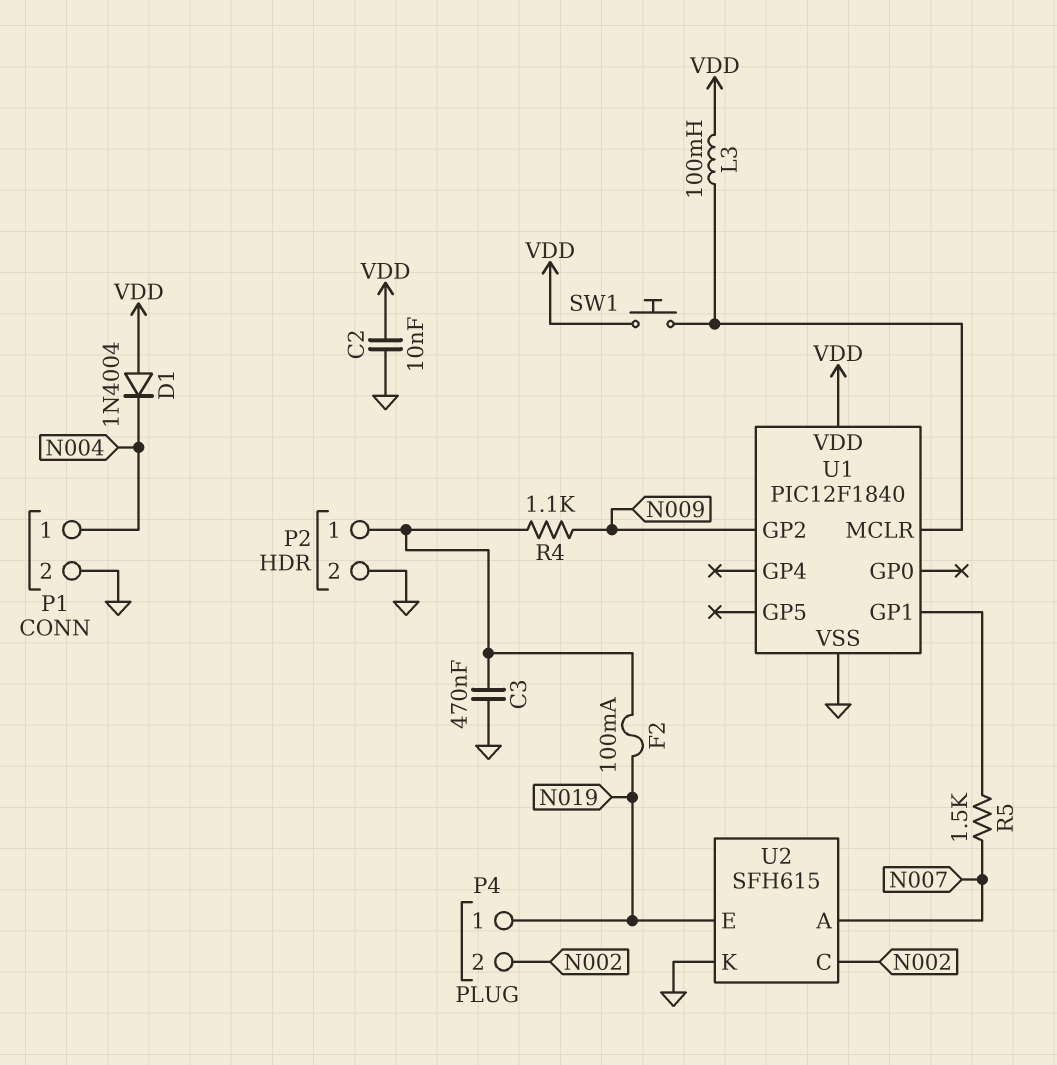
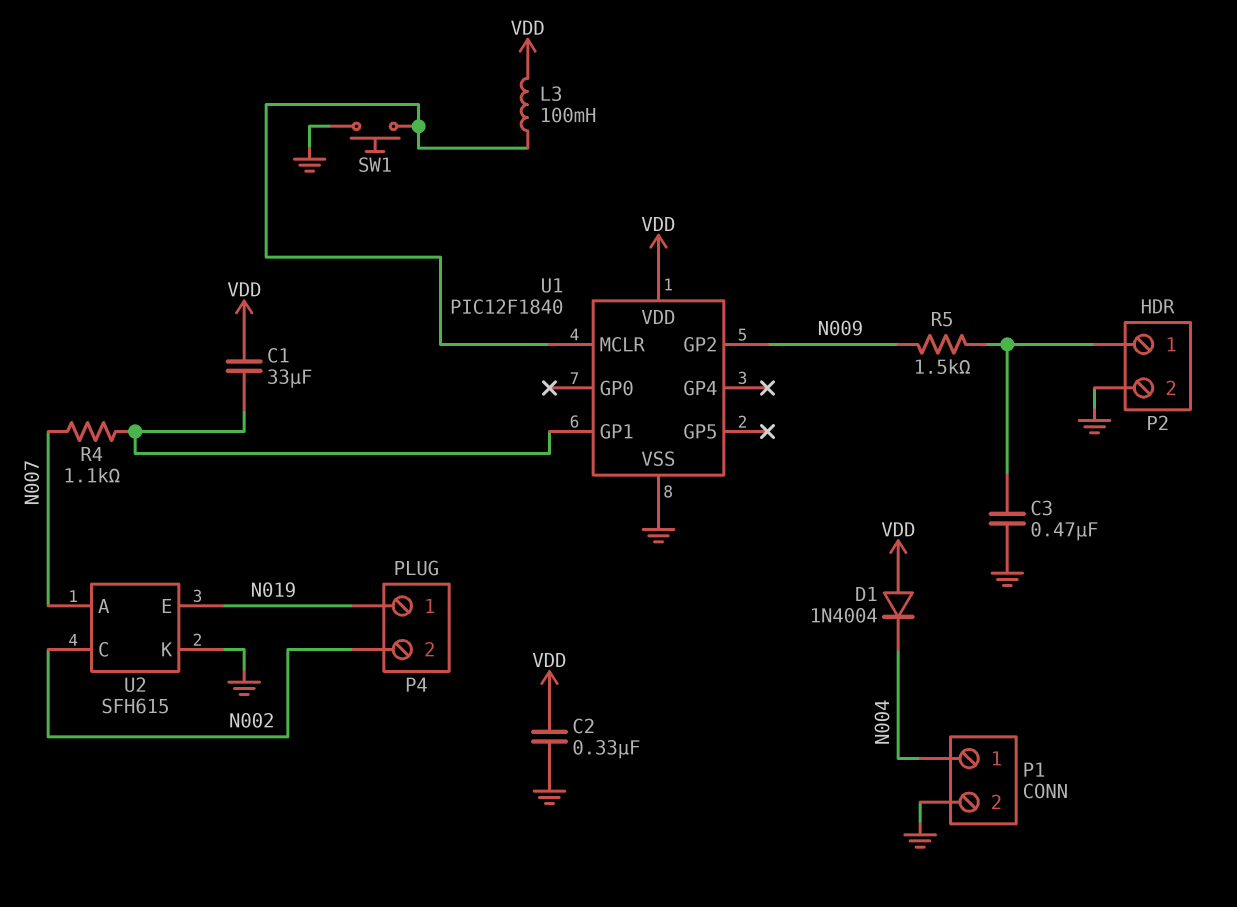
C1: none -> 33uF (U1/GP1, VDD)
C2: 10nF (GND, VDD) -> 330nF (GND, VDD)
F2: 100mA (N019, P2/1) -> none
R4: 1.1k (N009, P2/1) -> 1.1k (N007, U1/GP1)
R5: 1.5k (N007, U1/GP1) -> 1.5k (N009, P2/1)
SW1: button (U1/MCLR, VDD) -> button (GND, U1/MCLR)

